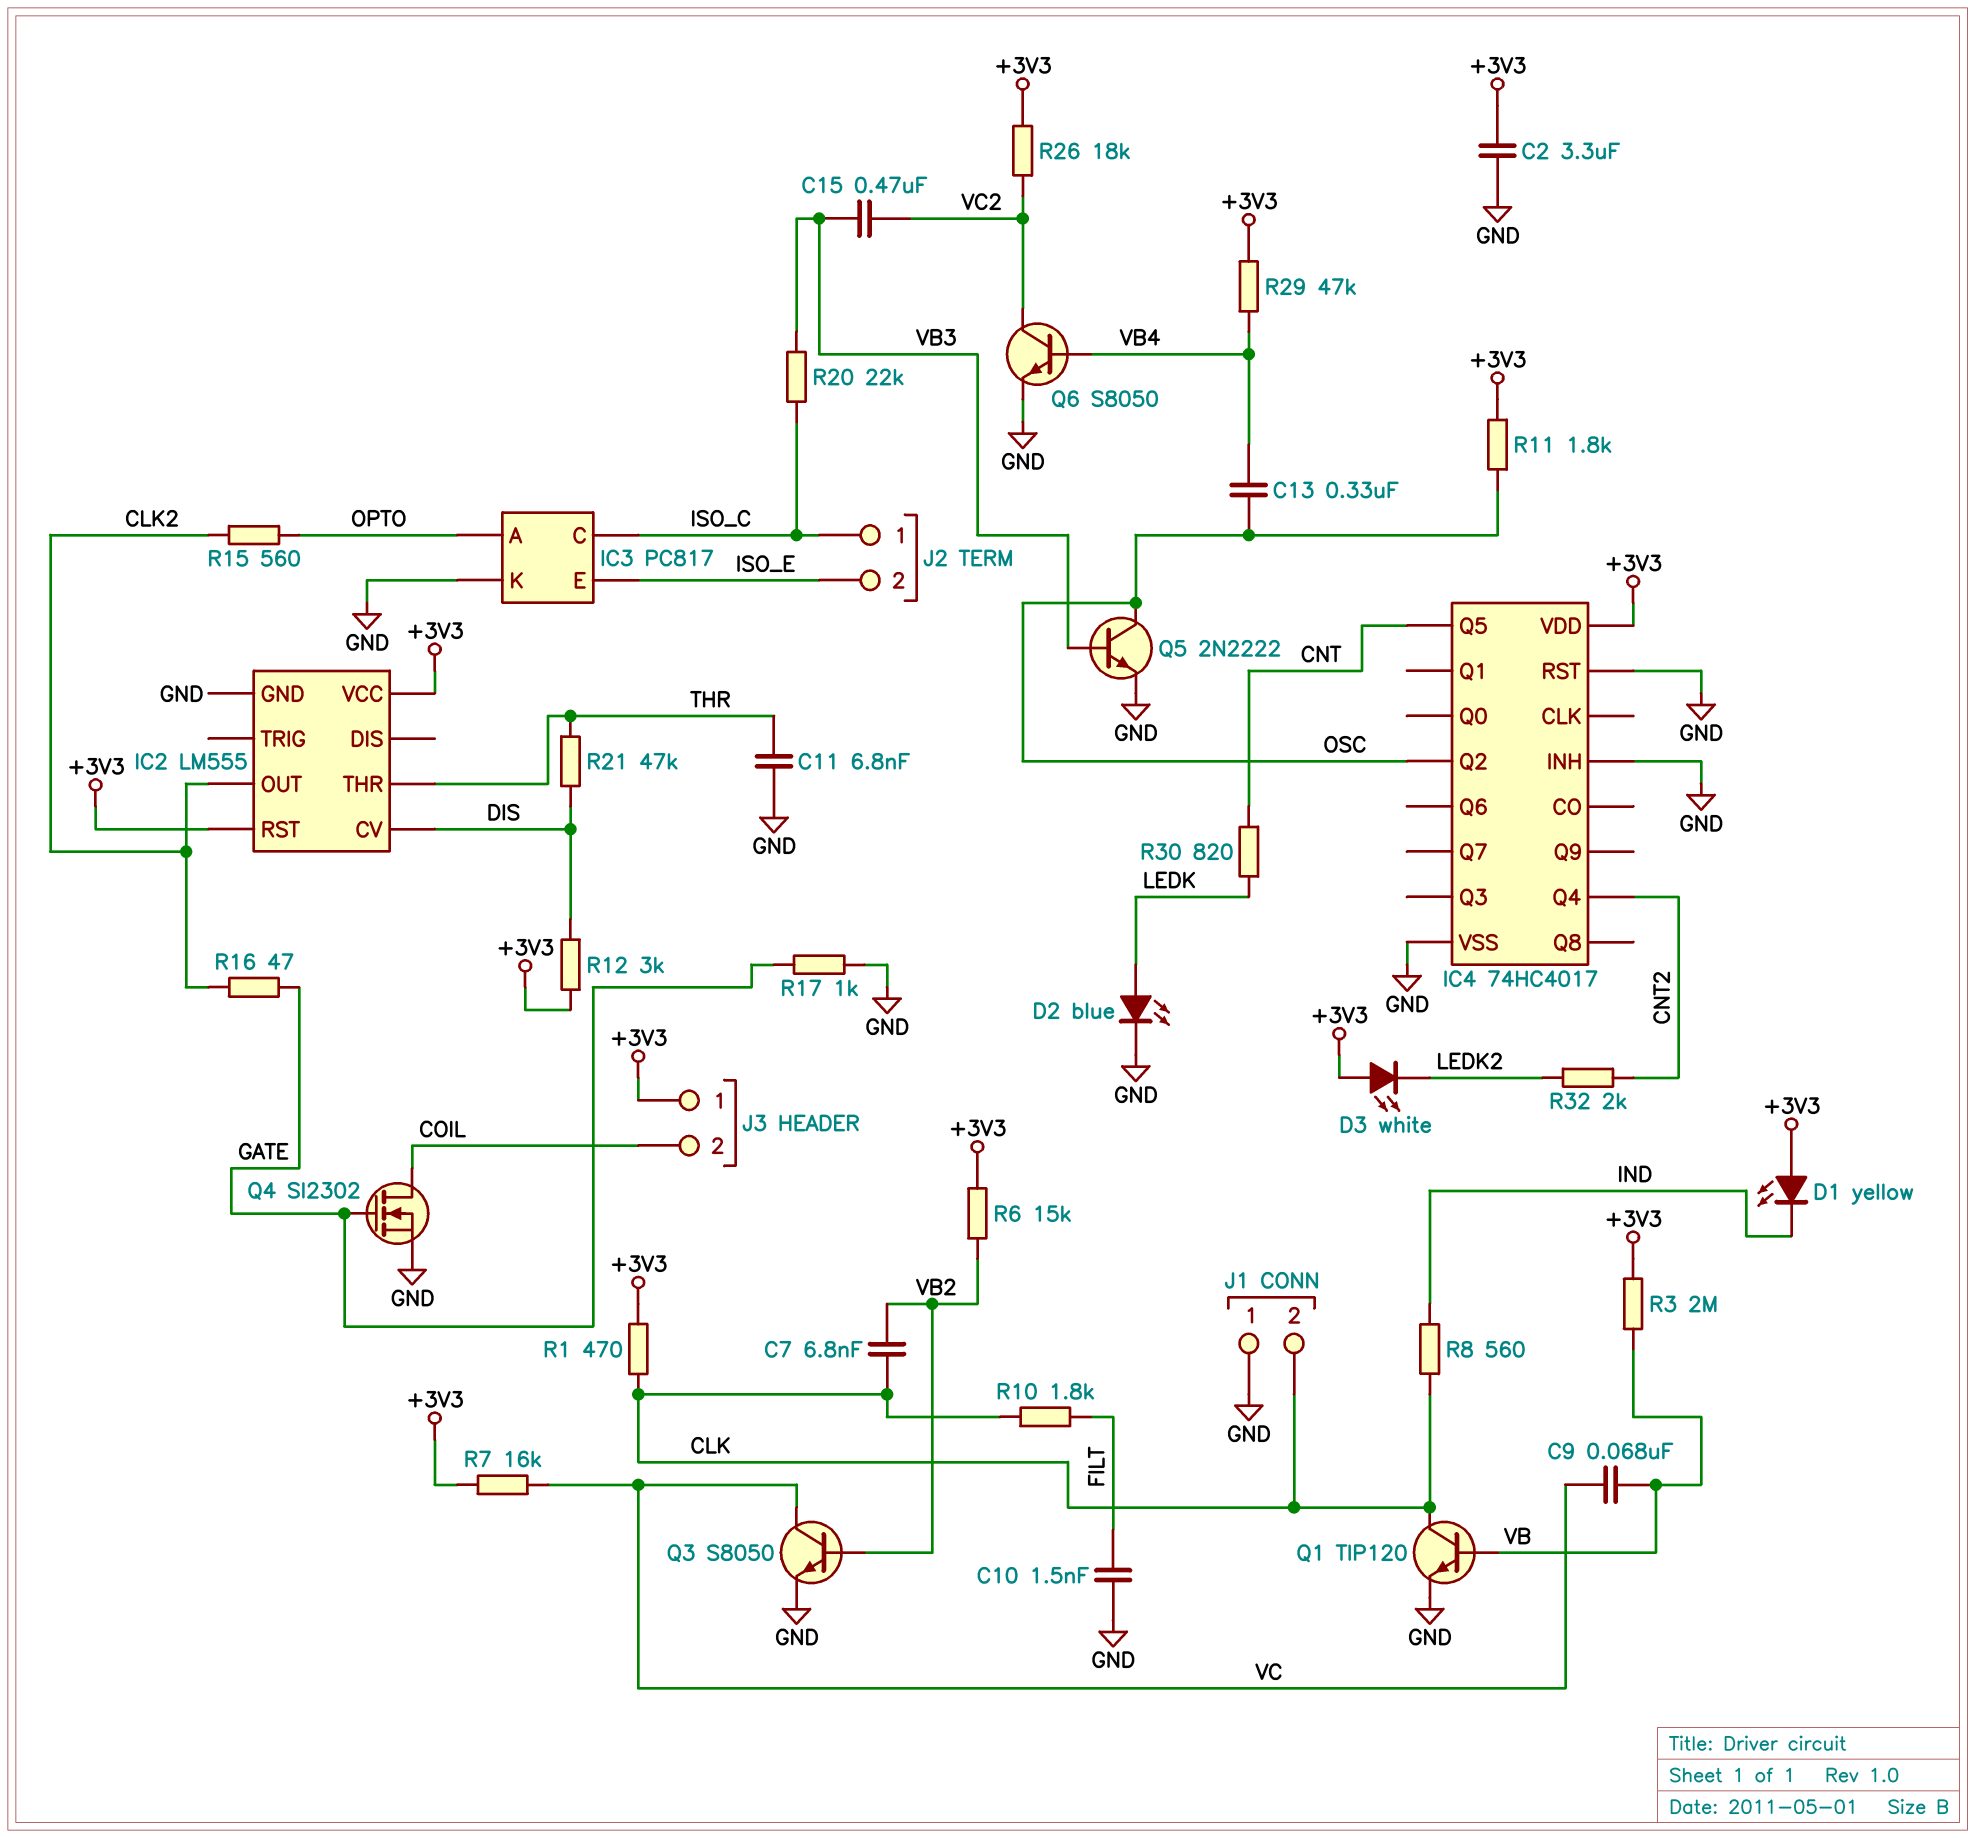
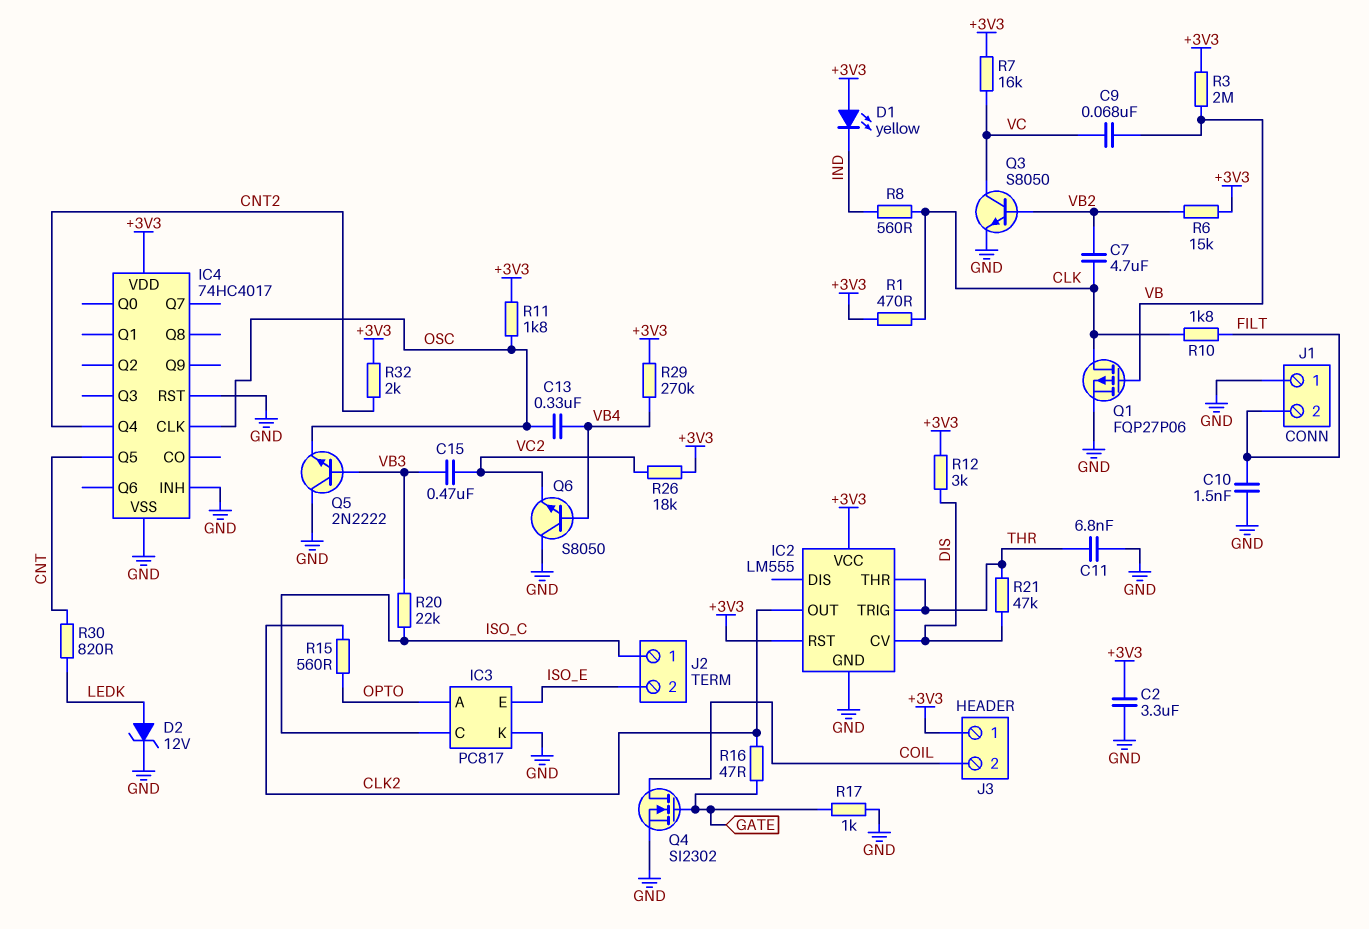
C7: 6.8nF (CLK, VB2) -> 4.7uF (CLK, VB2)
D2: LED blue (A LEDK, K GND) -> zener 12V (A LEDK, K GND)
D3: LED white (A +3V3, K LEDK2) -> none
IC2 pin TRIG: none -> THR
IC4 pin CLK: none -> OSC
IC4 pin Q2: OSC -> none
J1 pin 2: CLK -> FILT
Q1: NPN TIP120 (B VB, C CLK, E GND) -> PMOS FQP27P06 (G VB, D CLK, S GND)
Q5: NPN 2N2222 (B VB3, C OSC, E GND) -> NPN 2N2222 (B VB3, C GND, E OSC)
Q6: NPN S8050 (B VB4, C VC2, E GND) -> NPN S8050 (B VB4, C GND, E VC2)
R29: 47k (+3V3, VB4) -> 270k (+3V3, VB4)
R32: 2k (CNT2, LEDK2) -> 2k (+3V3, CNT2)

